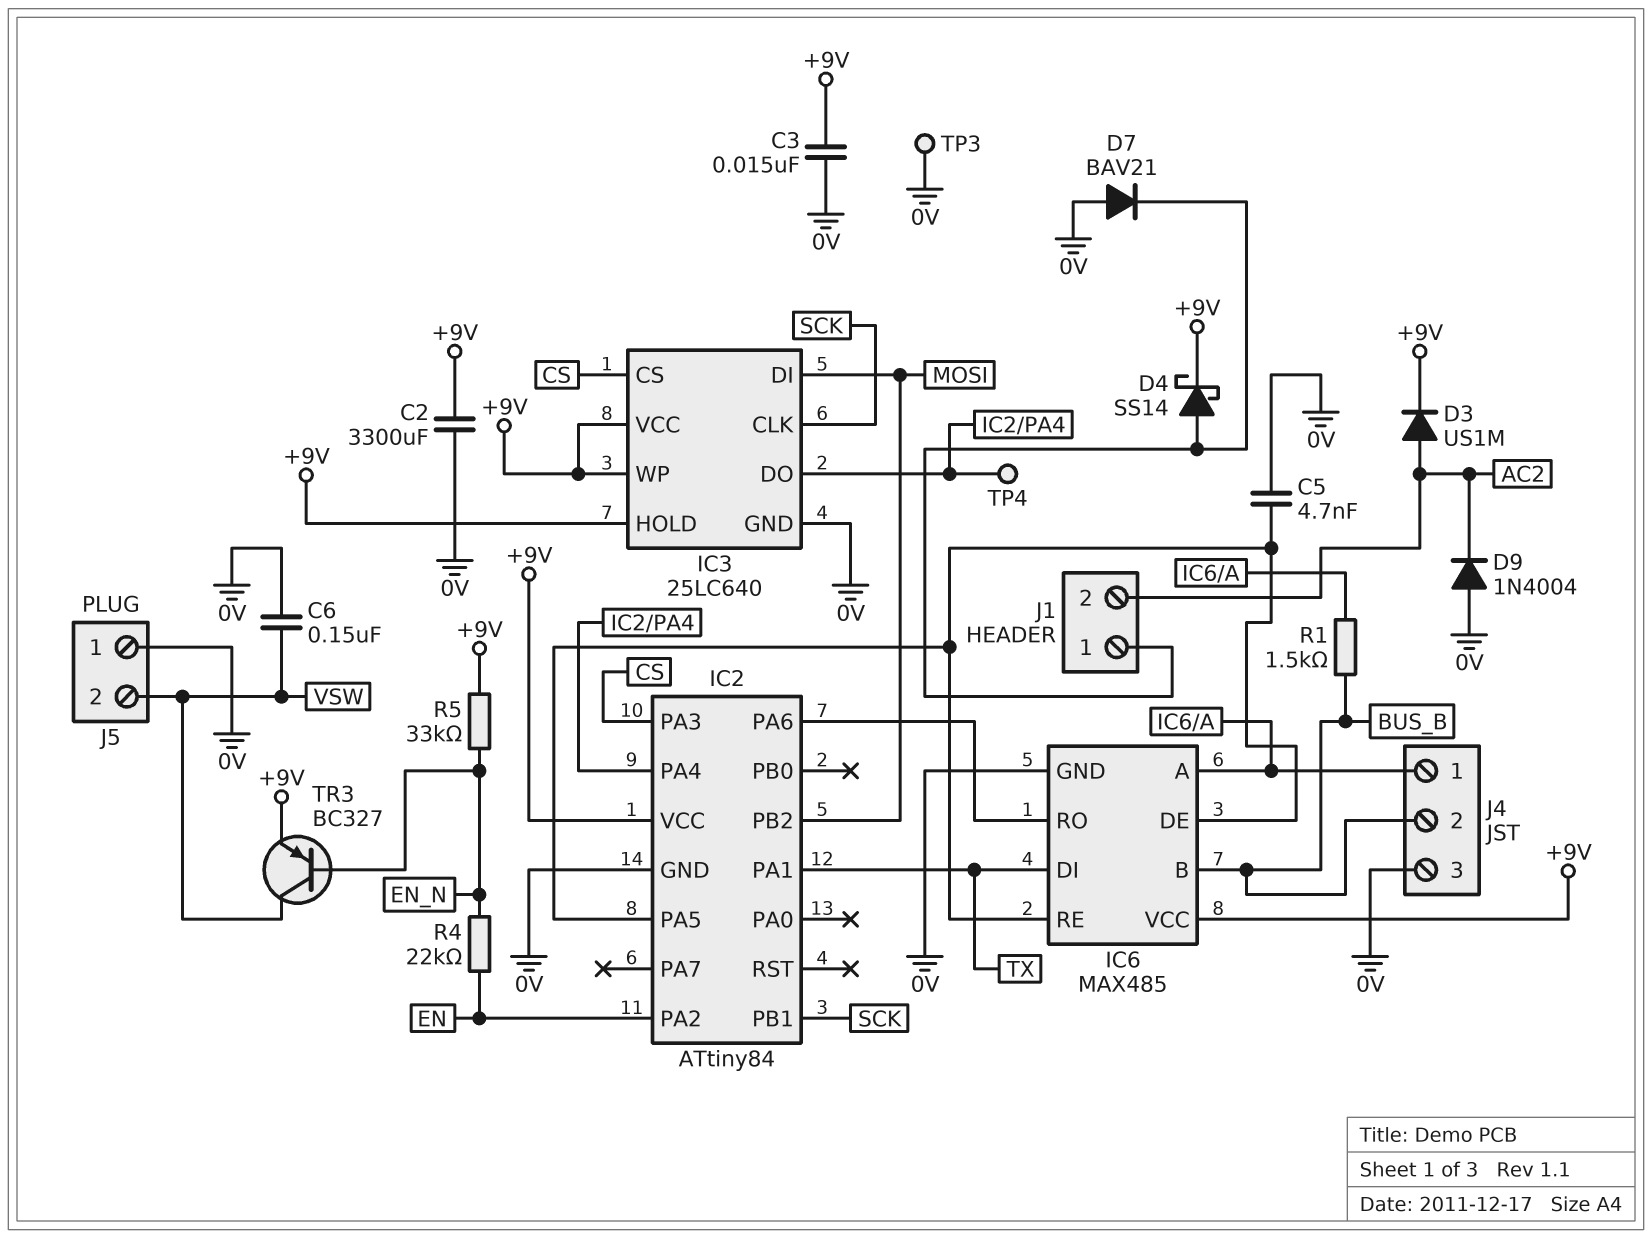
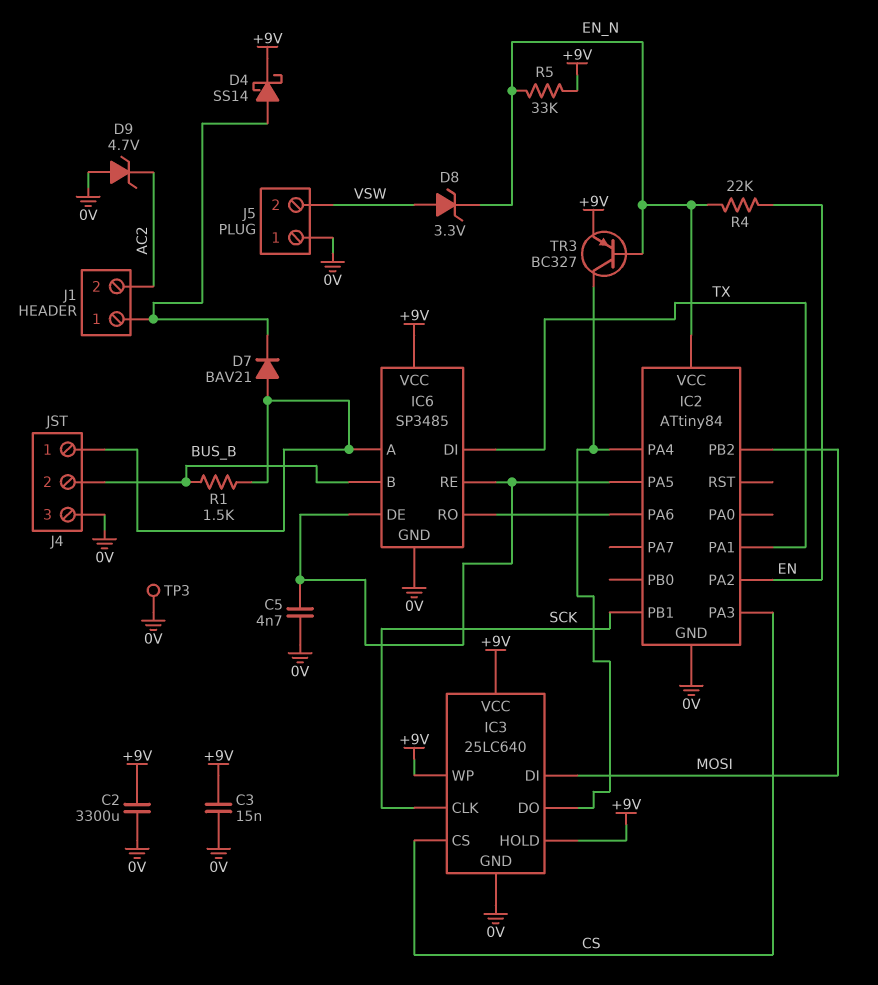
C6: 150nF (0V, VSW) -> none
D3: diode US1M (A AC2, K +9V) -> none
D7: diode BAV21 (A 0V, K J1/1) -> diode BAV21 (A IC6/A, K J1/1)
D8: none -> zener 3.3V (A VSW, K EN_N)
D9: diode 1N4004 (A 0V, K AC2) -> zener 4.7V (A 0V, K AC2)
IC2 pin VCC: +9V -> EN_N
IC6: MAX485 -> SP3485
TP4: test point (IC2/PA4) -> none
TR3: PNP BC327 (B EN_N, C VSW, E +9V) -> PNP BC327 (B EN_N, C IC2/PA4, E +9V)

